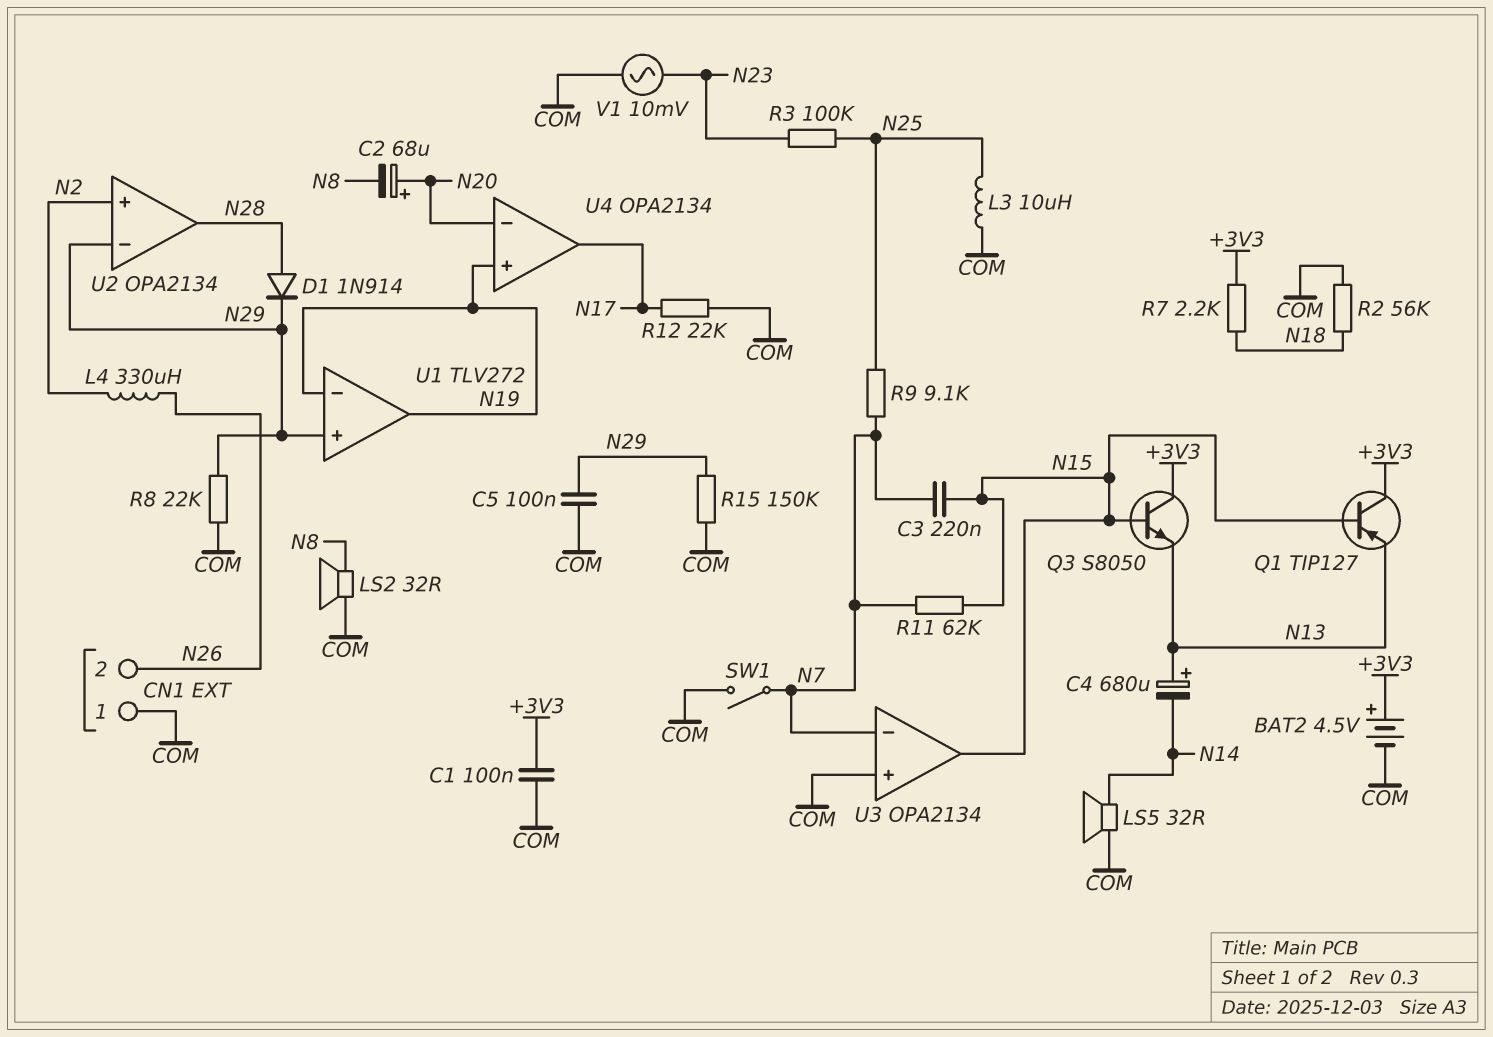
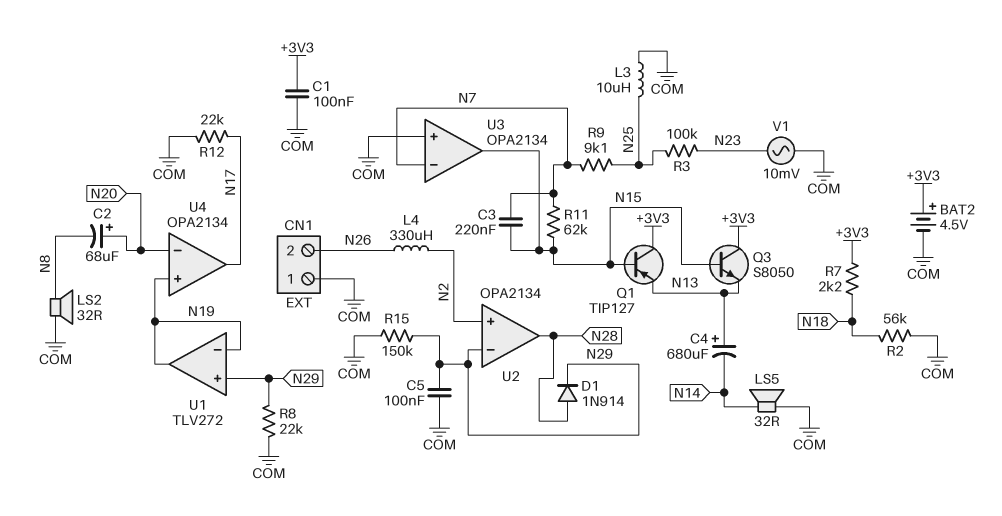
SW1: switch (COM, N7) -> none

